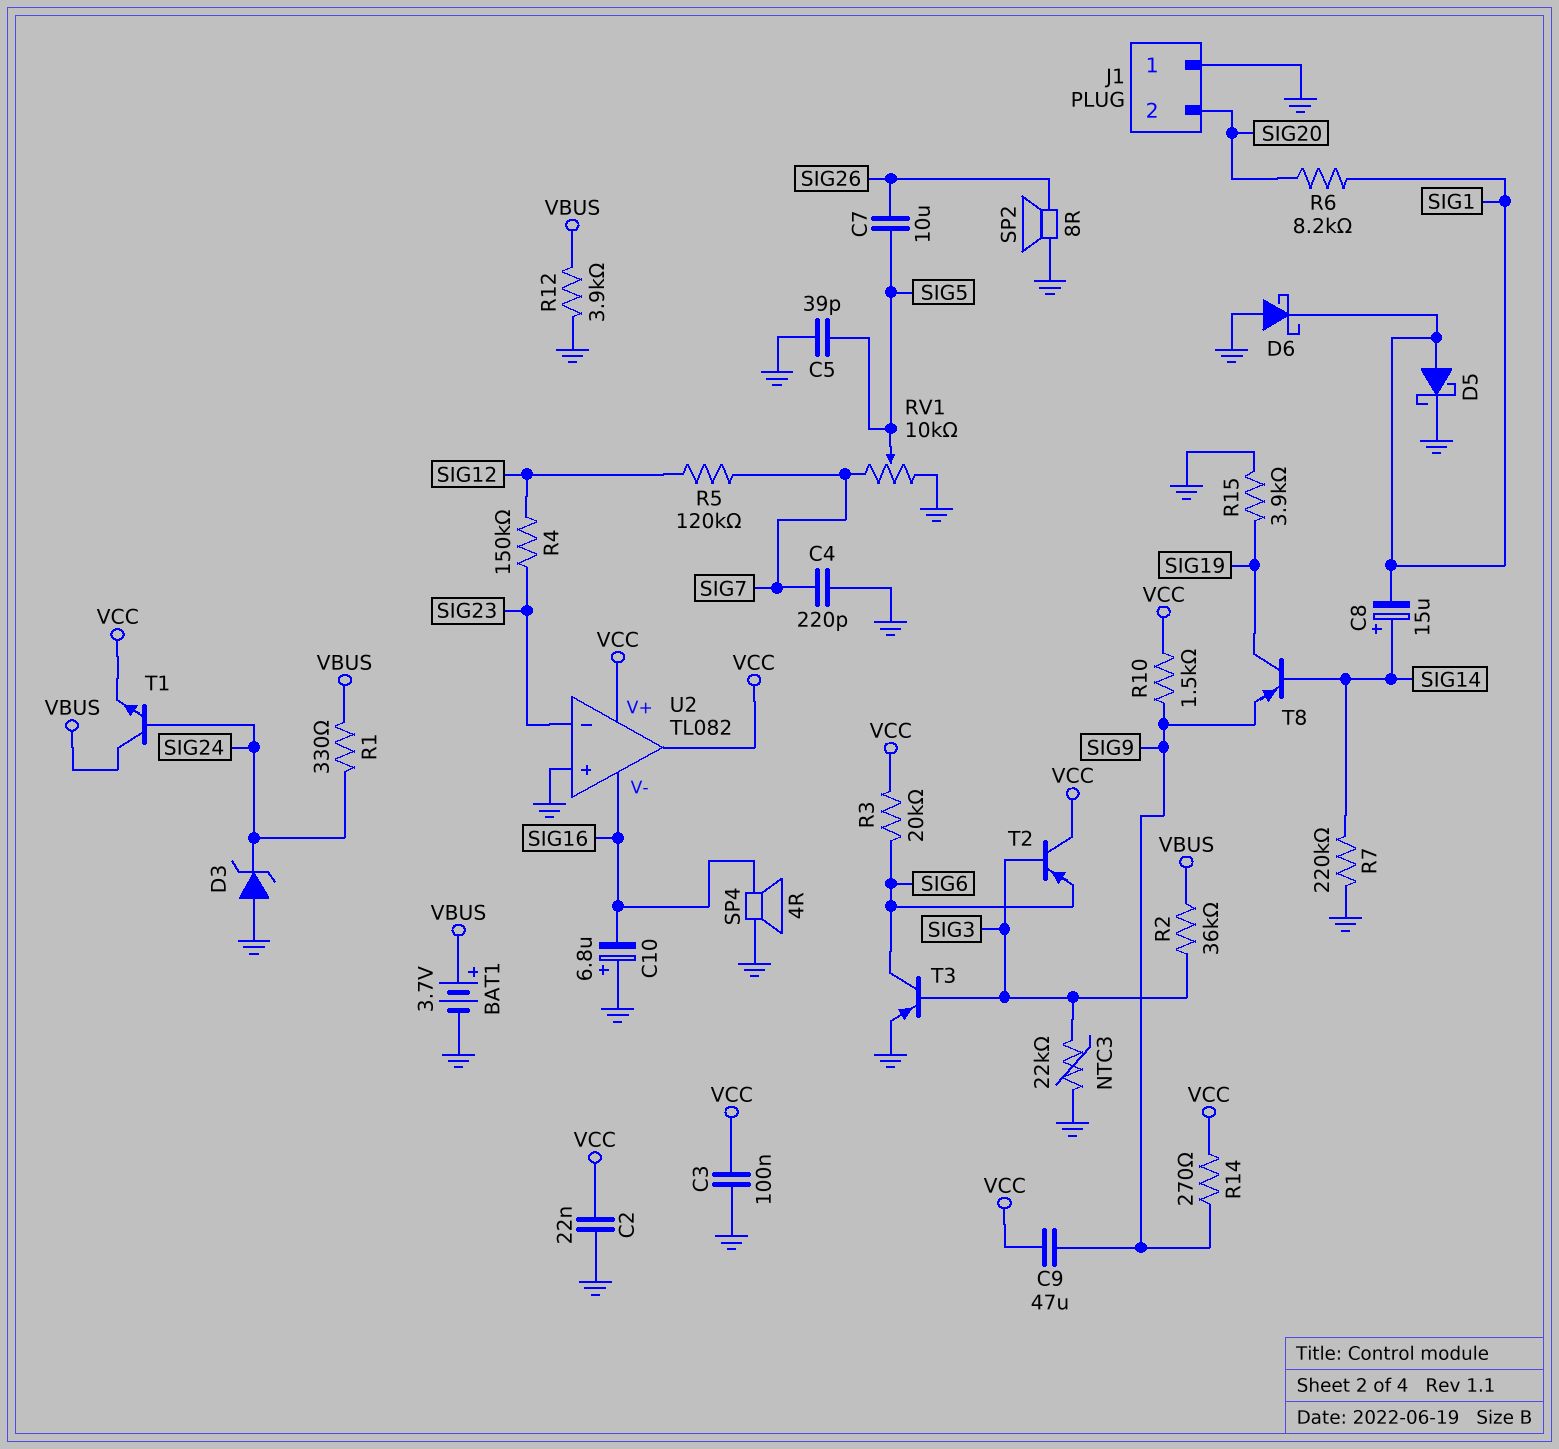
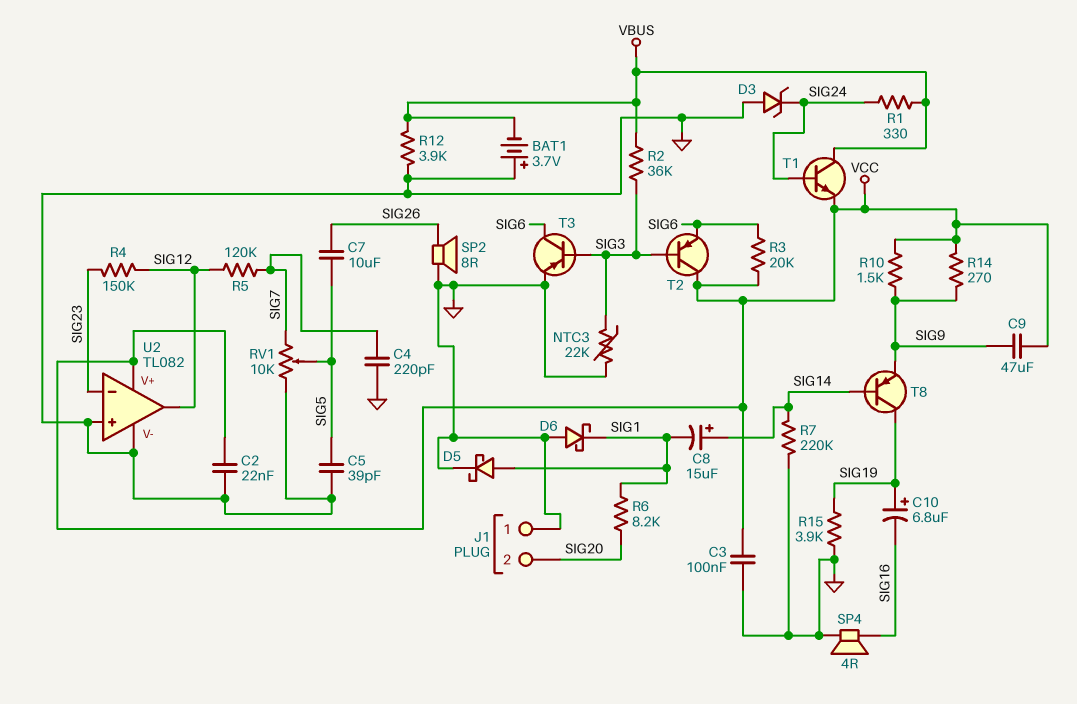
BAT1: 3.7V (plus VBUS, minus GND) -> 3.7V (plus GND, minus VBUS)
C10: 6.8uF (plus GND, minus SIG16) -> 6.8uF (plus SIG19, minus SIG16)
U2 pin V-: SIG16 -> GND
U2 pin out: VCC -> SIG12

